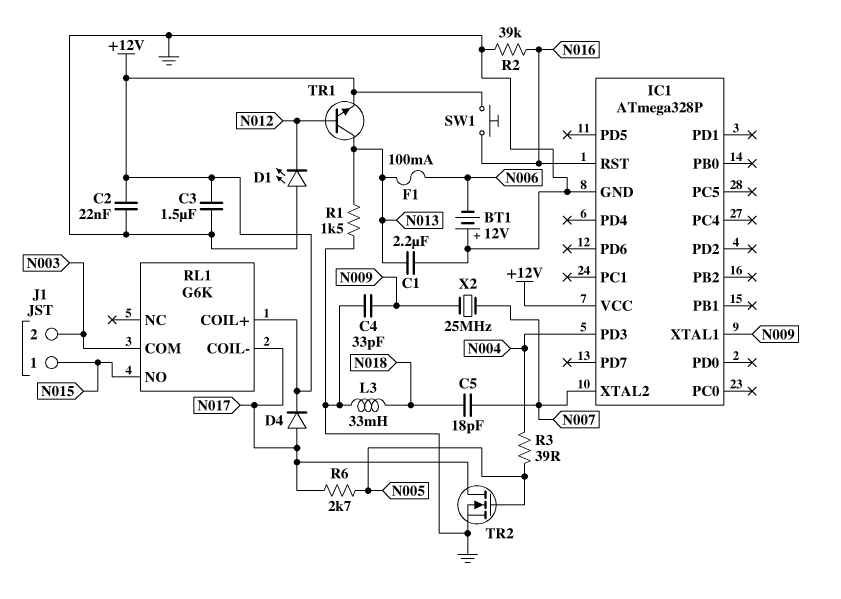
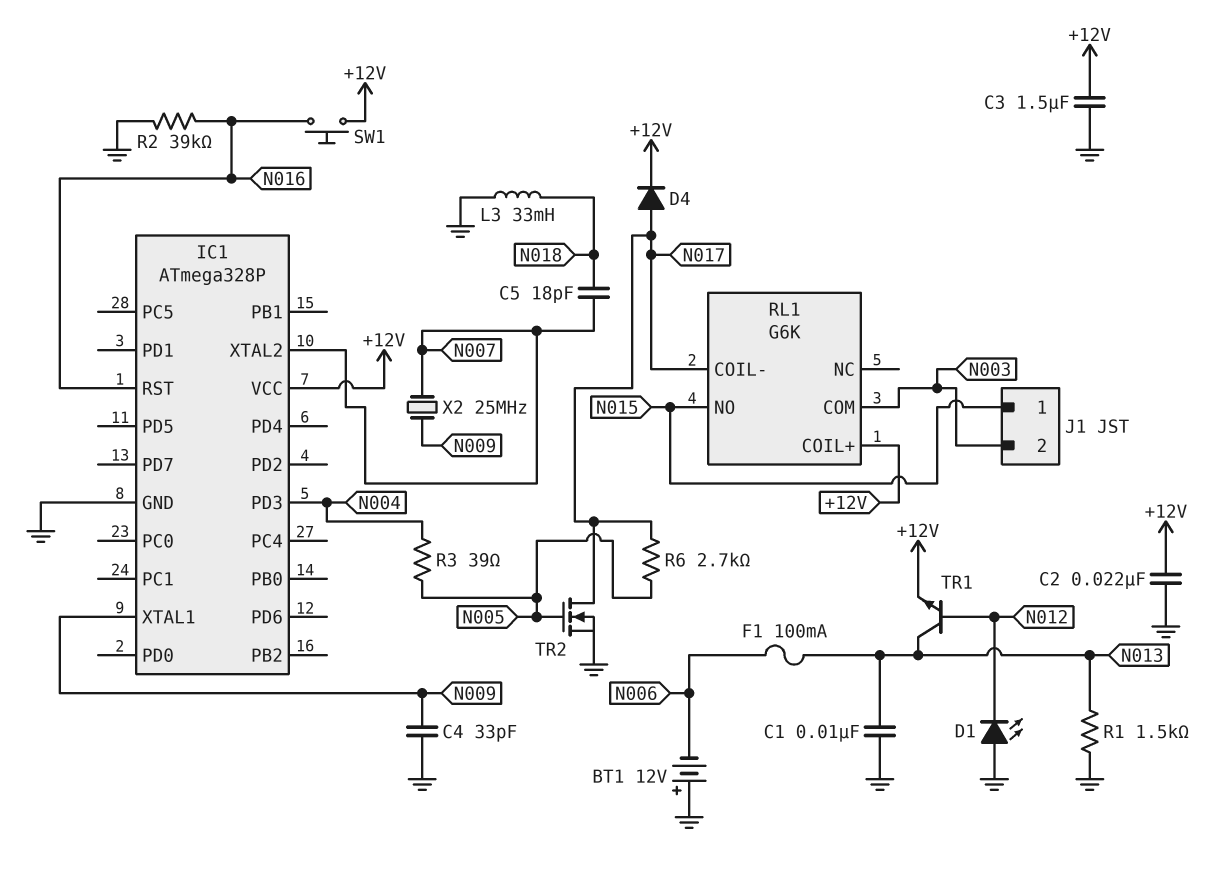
C1: 2.2uF (GND, N013) -> 10nF (GND, N013)

